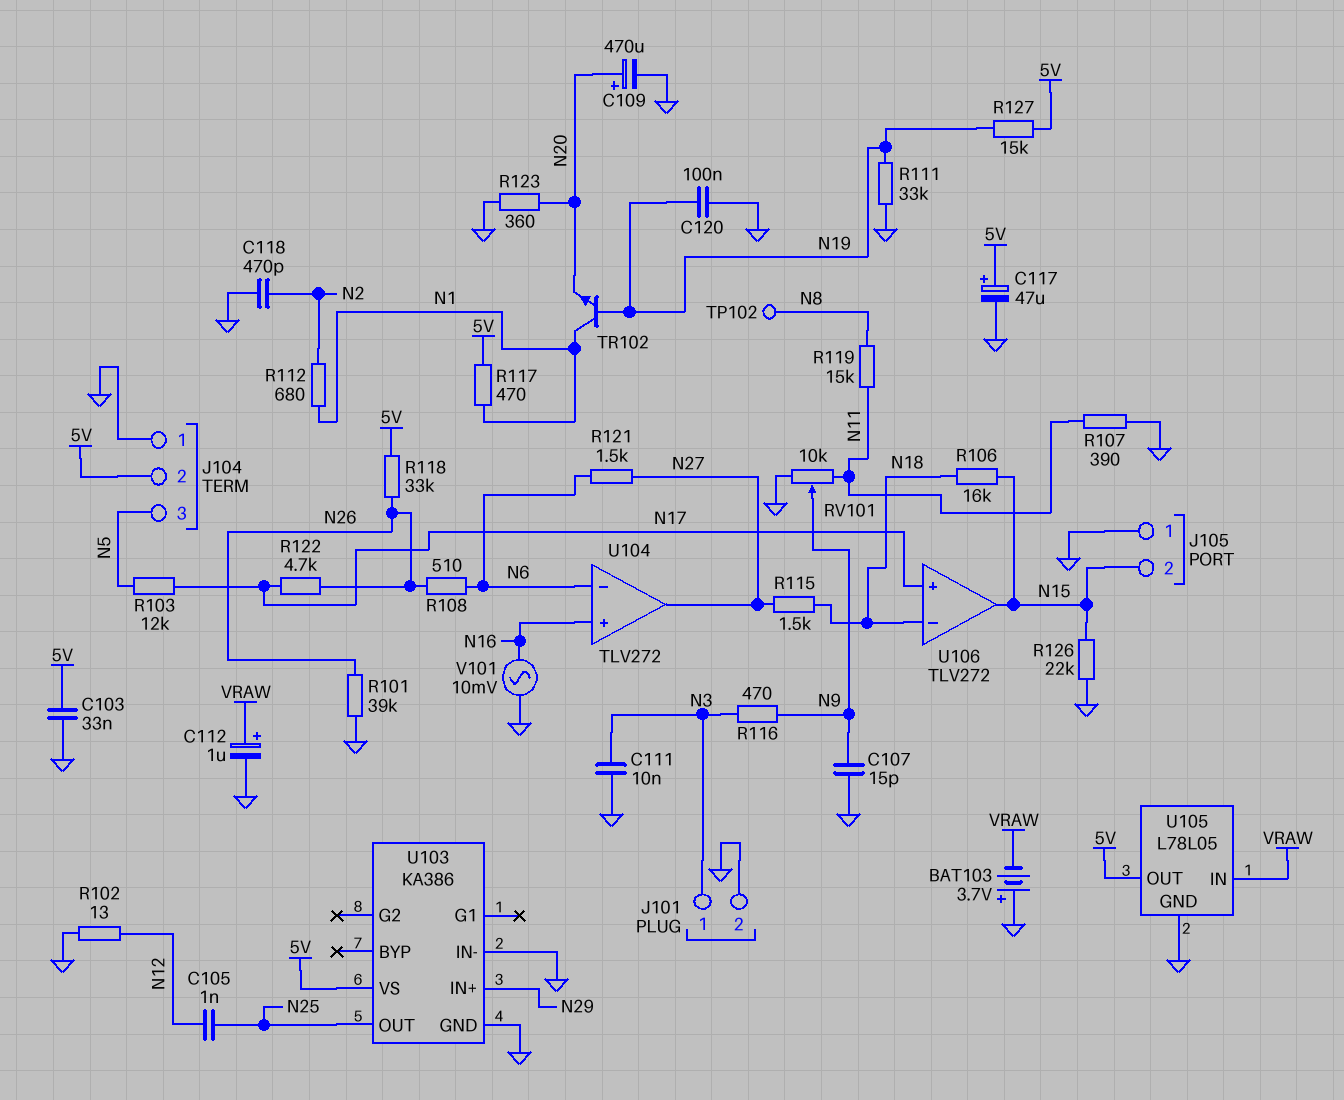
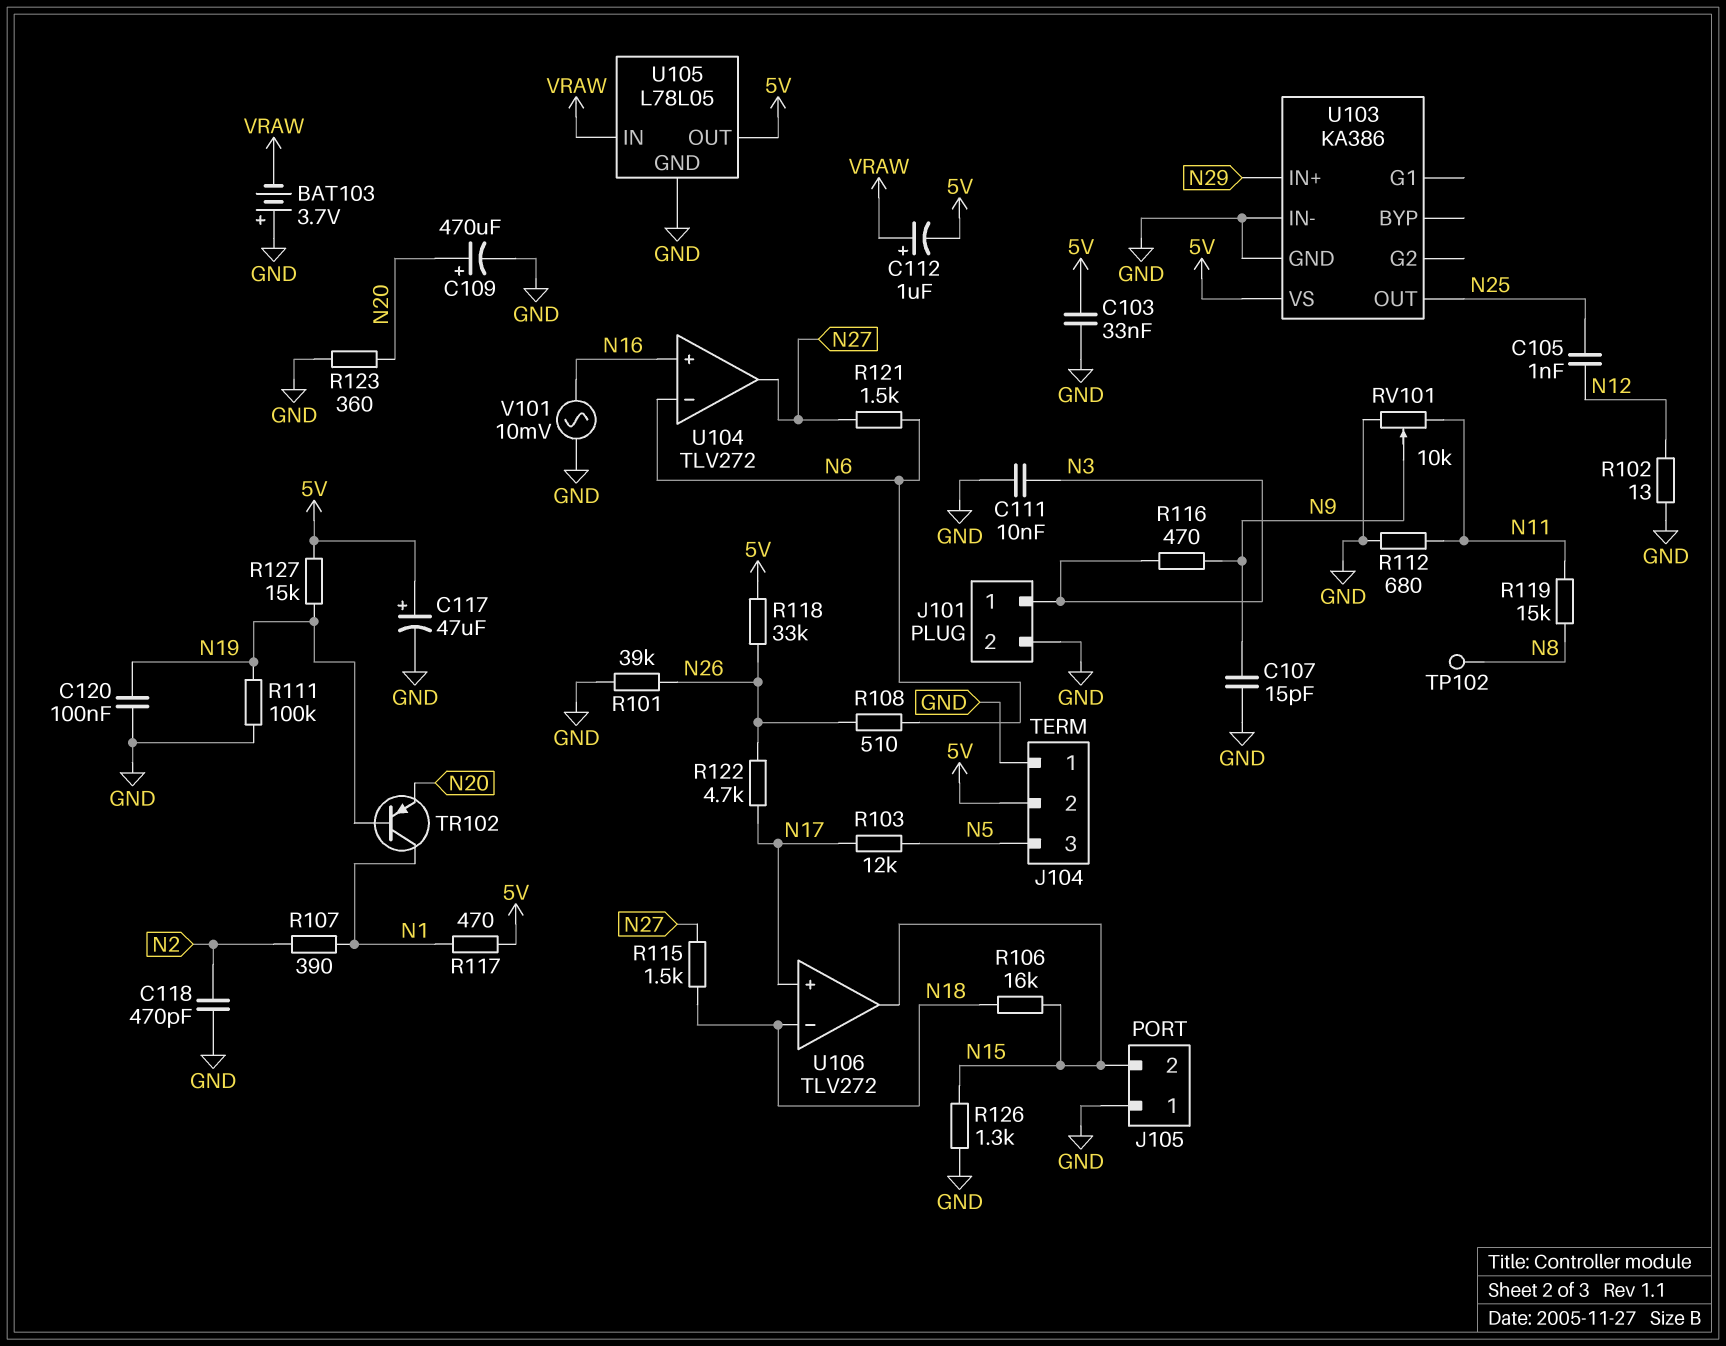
C112: 1uF (plus VRAW, minus GND) -> 1uF (plus VRAW, minus 5V)
R107: 390 (GND, N11) -> 390 (N1, N2)
R111: 33k (GND, N19) -> 100k (GND, N19)
R112: 680 (N1, N2) -> 680 (GND, N11)
R126: 22k (GND, N15) -> 1.3k (GND, N15)
TR102: NPN (B N19, C N1, E N20) -> PNP (B N19, C N1, E N20)

